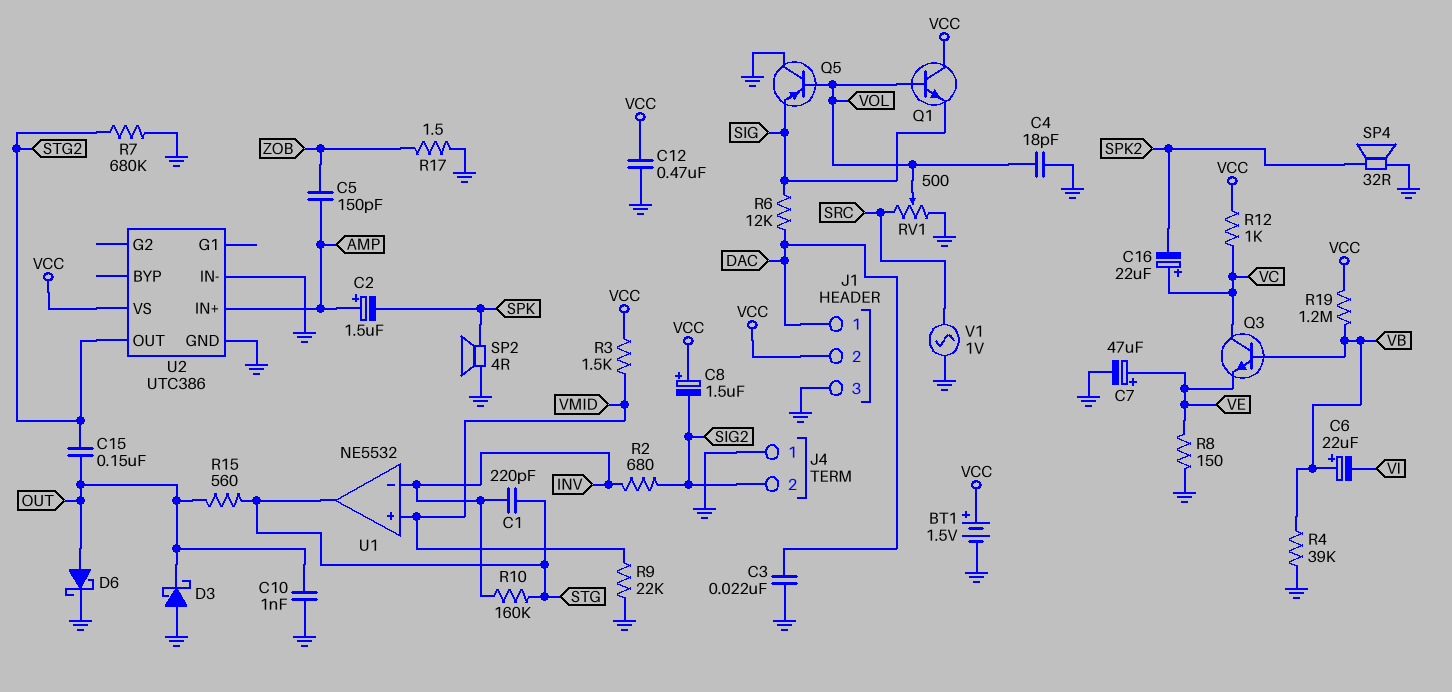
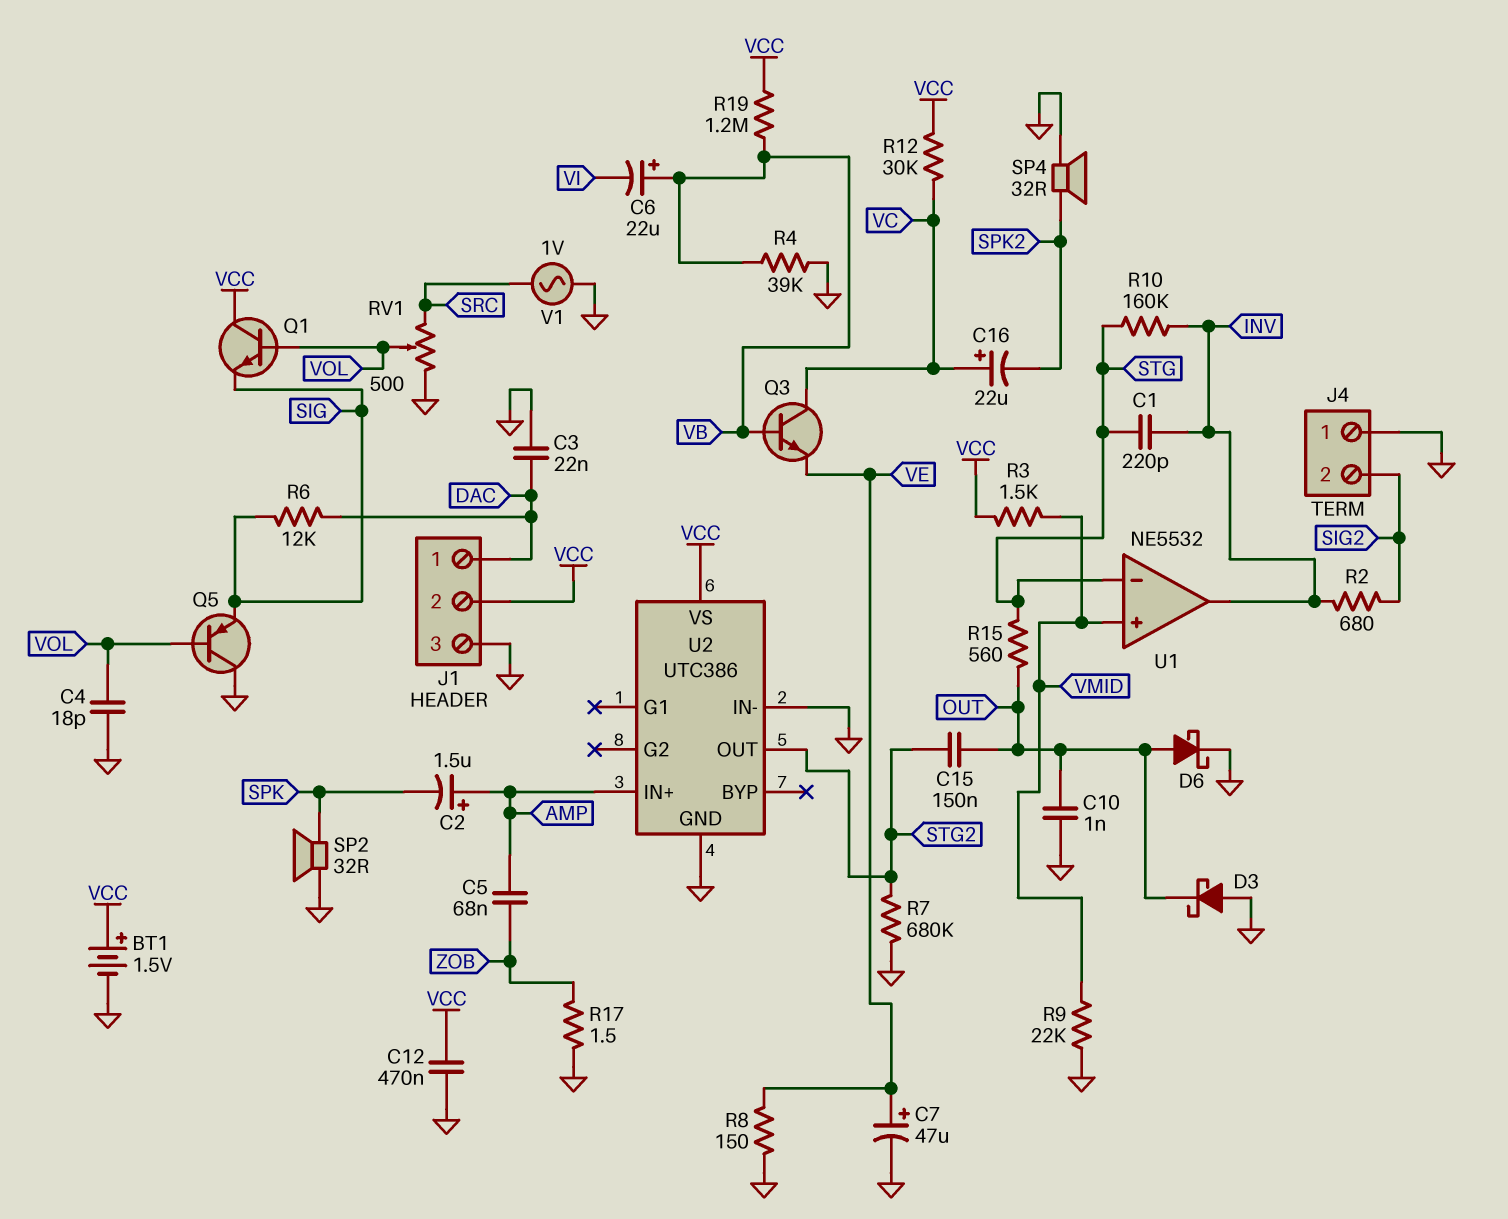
C5: 150pF (AMP, ZOB) -> 68nF (AMP, ZOB)
C8: 1.5uF (plus VCC, minus SIG2) -> none
R12: 1k (VC, VCC) -> 30k (VC, VCC)
SP2: speaker 4R (GND, SPK) -> speaker 32R (GND, SPK)
U1 pin in-: INV -> STG
U1 pin out: STG -> INV

